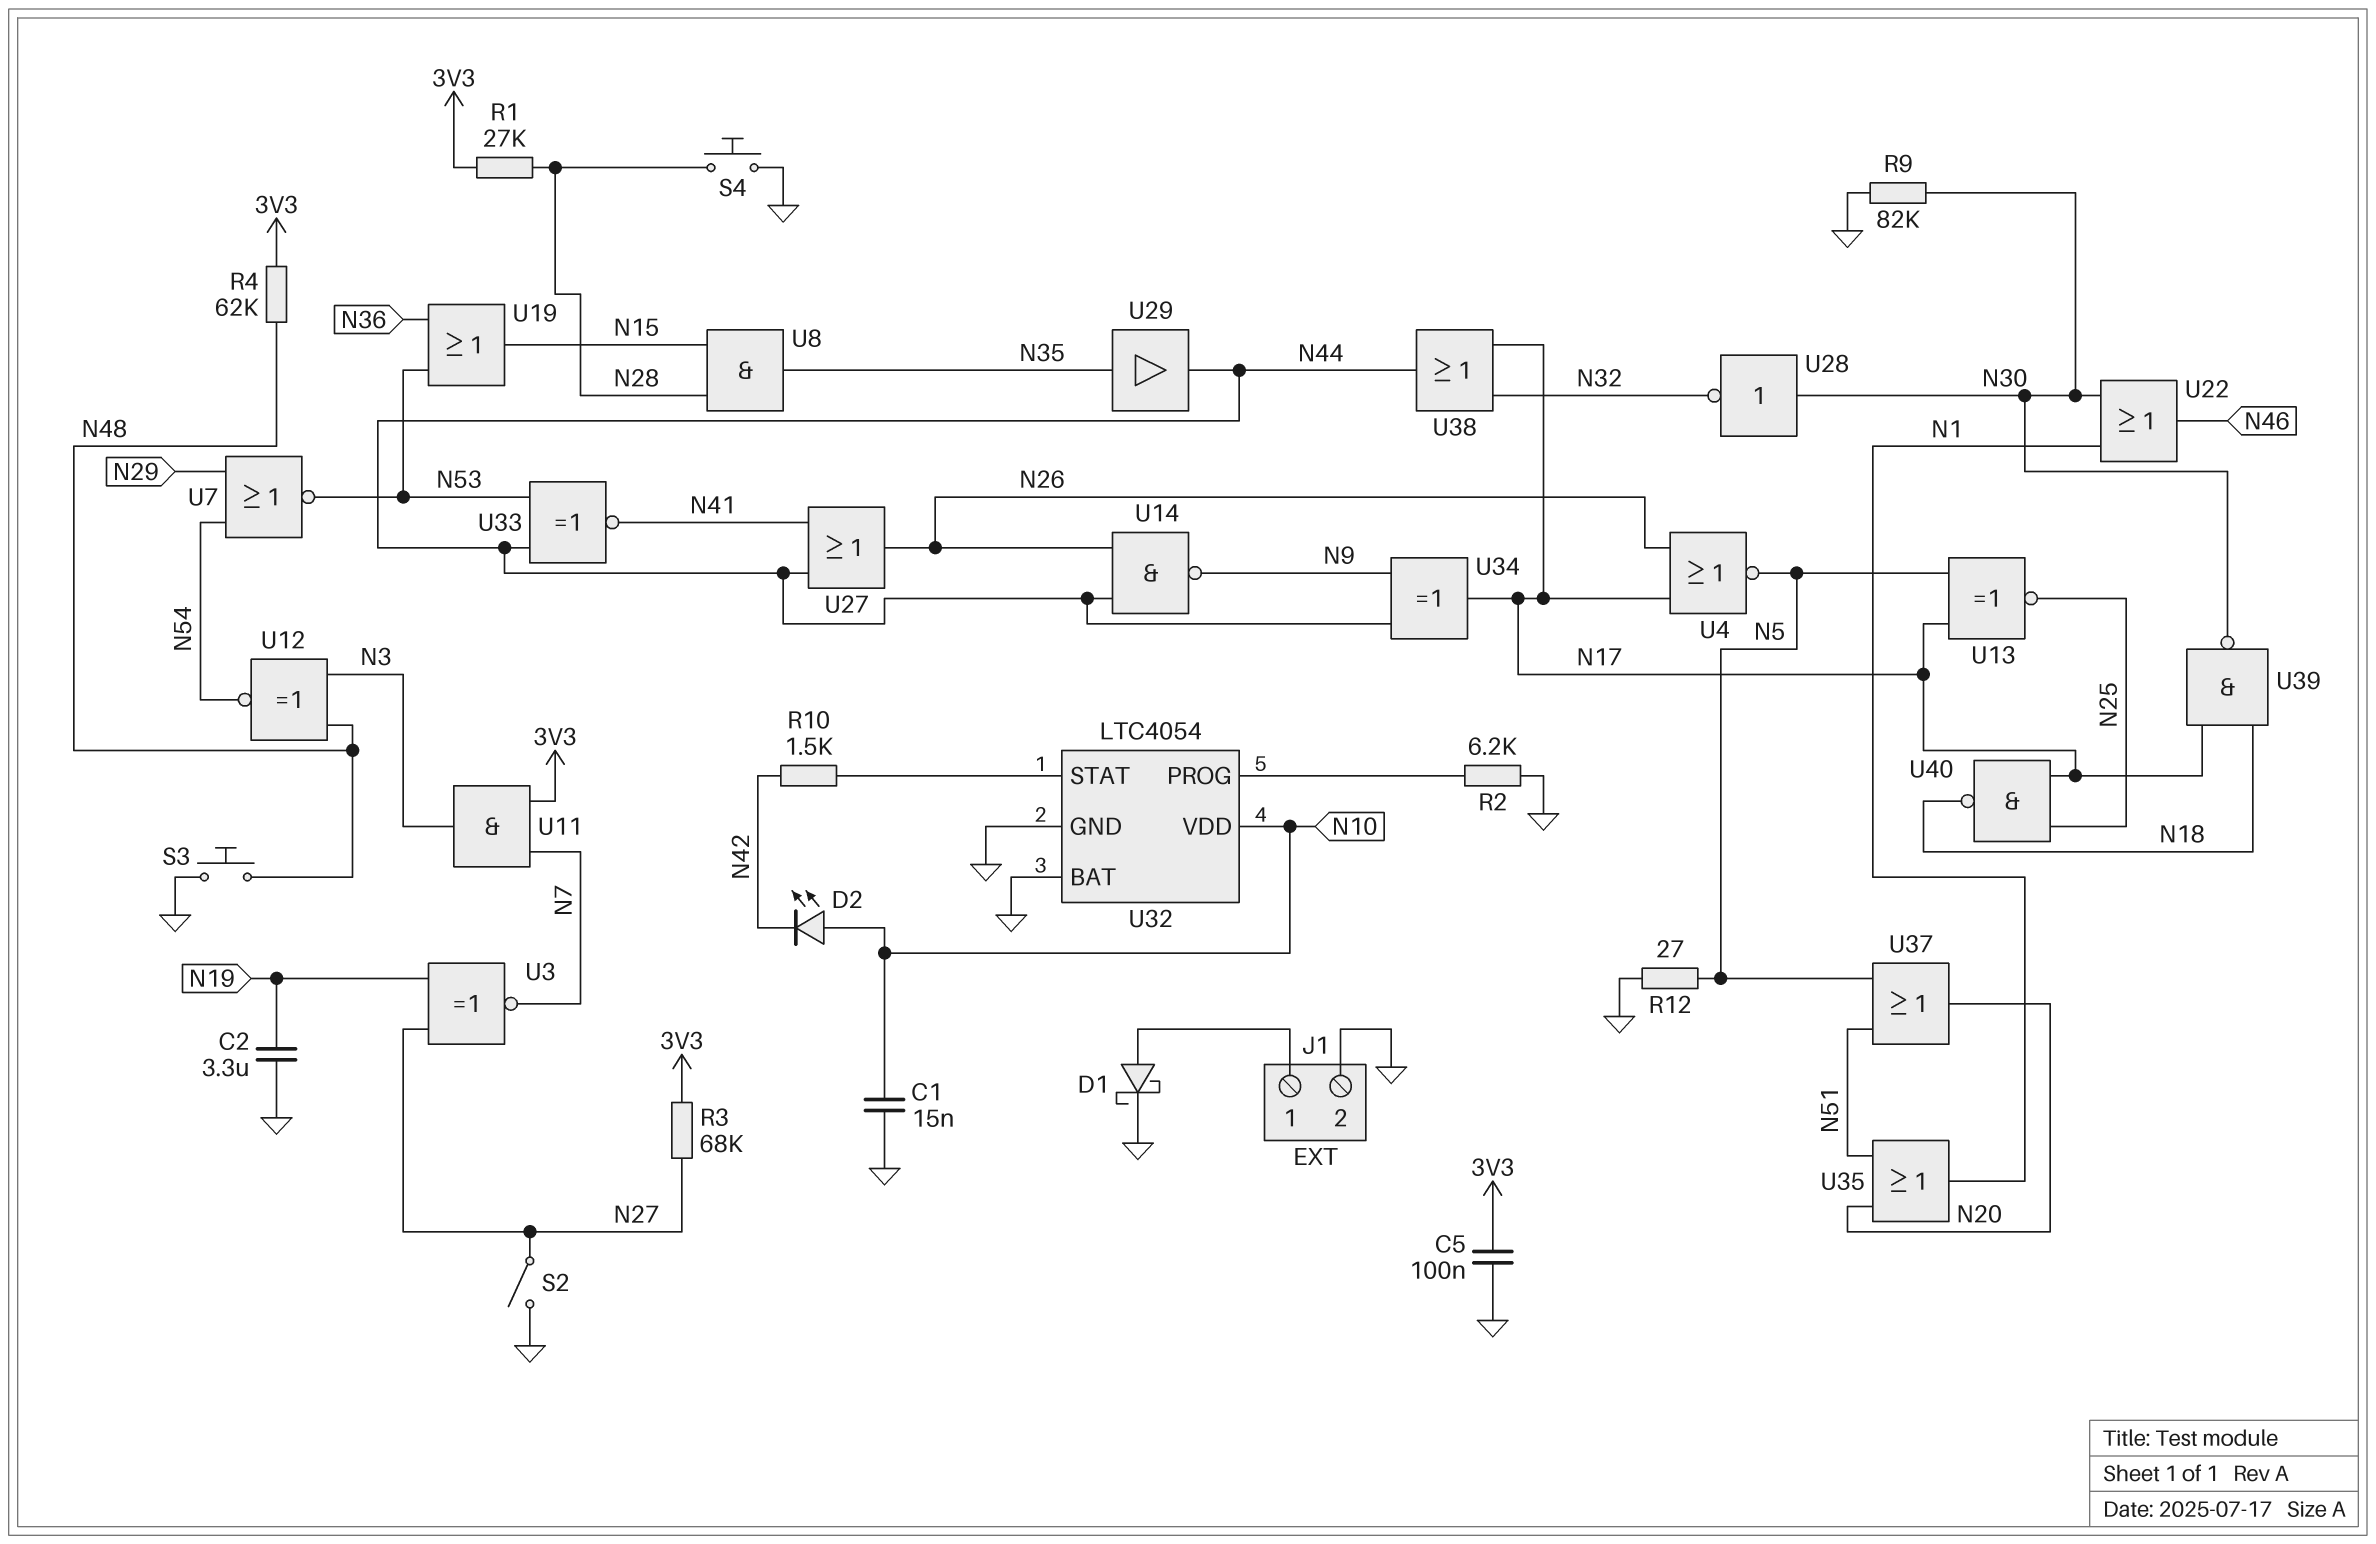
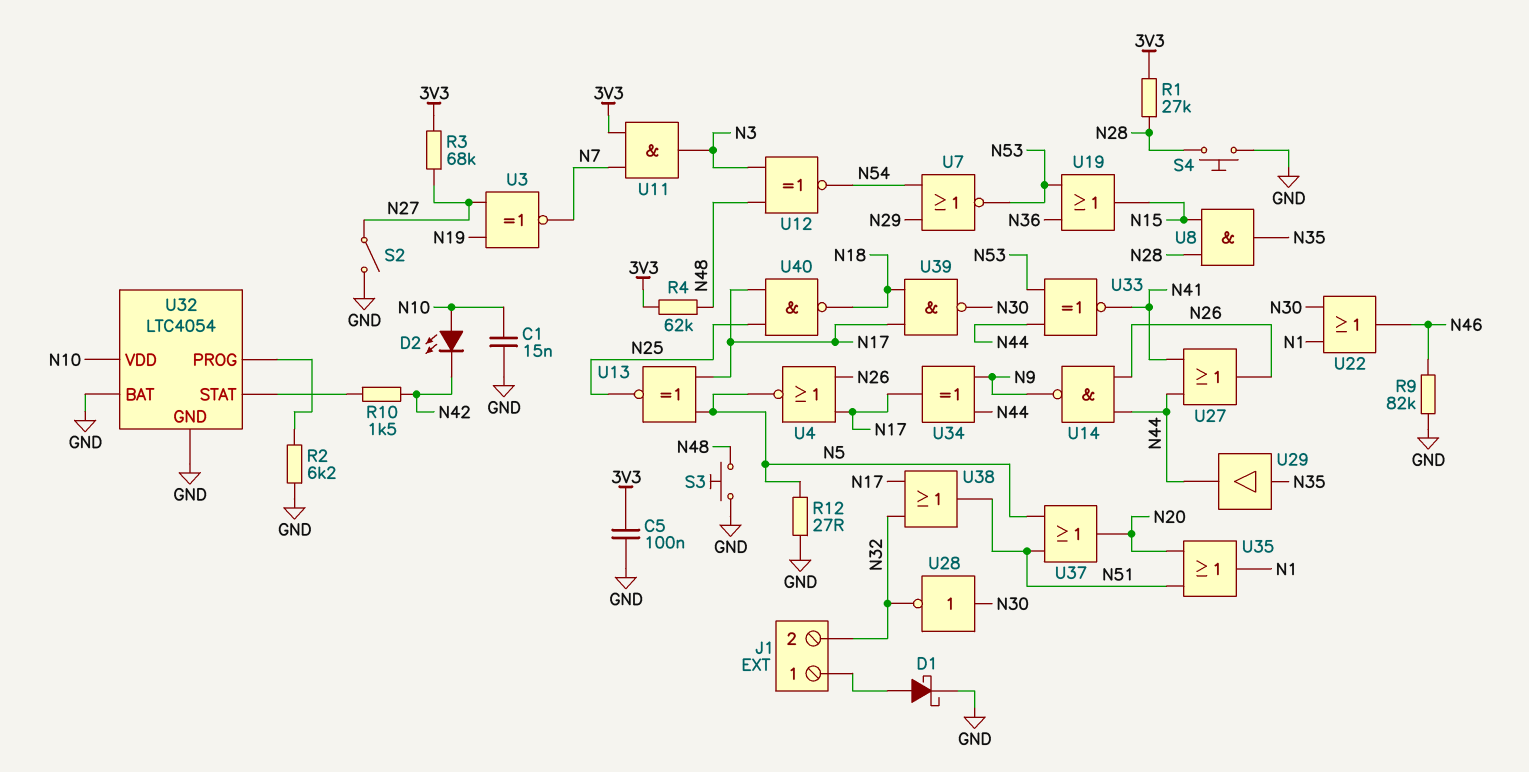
C2: 3.3uF (GND, N19) -> none
J1 pin 2: GND -> N32
R9: 82k (GND, N30) -> 82k (GND, N46)
U38: OR (in N17, in N32, out N44) -> OR (in N17, in N32, out N51)

